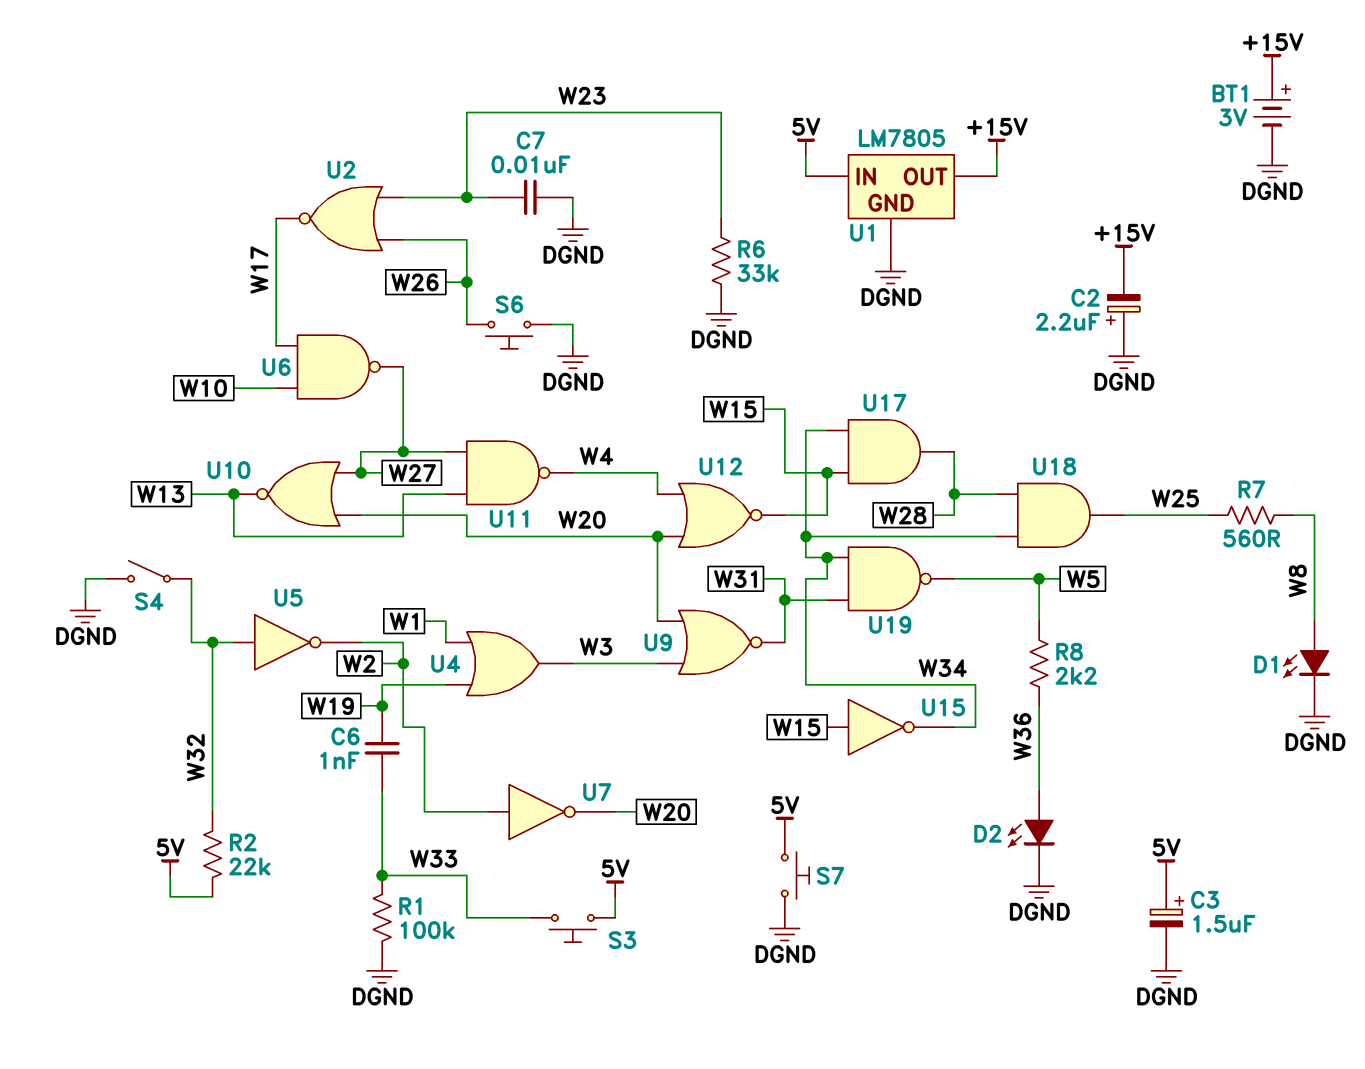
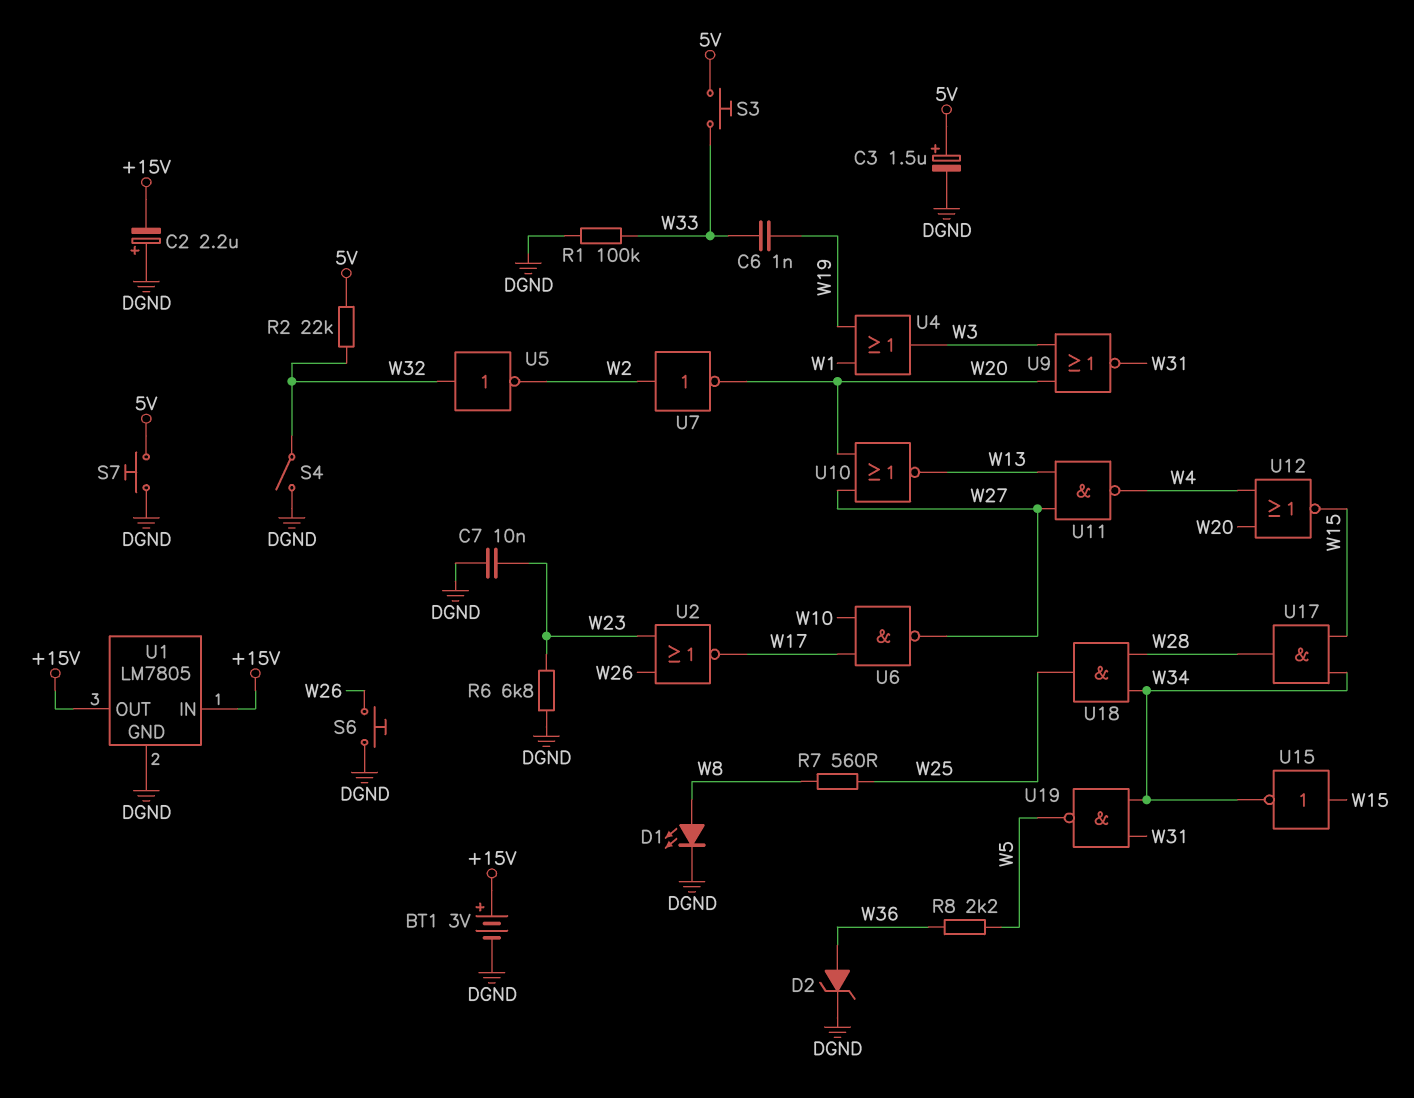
D2: LED (A W36, K DGND) -> zener (A W36, K DGND)
R6: 33k (DGND, W23) -> 6.8k (DGND, W23)
U1 pin IN: 5V -> +15V

